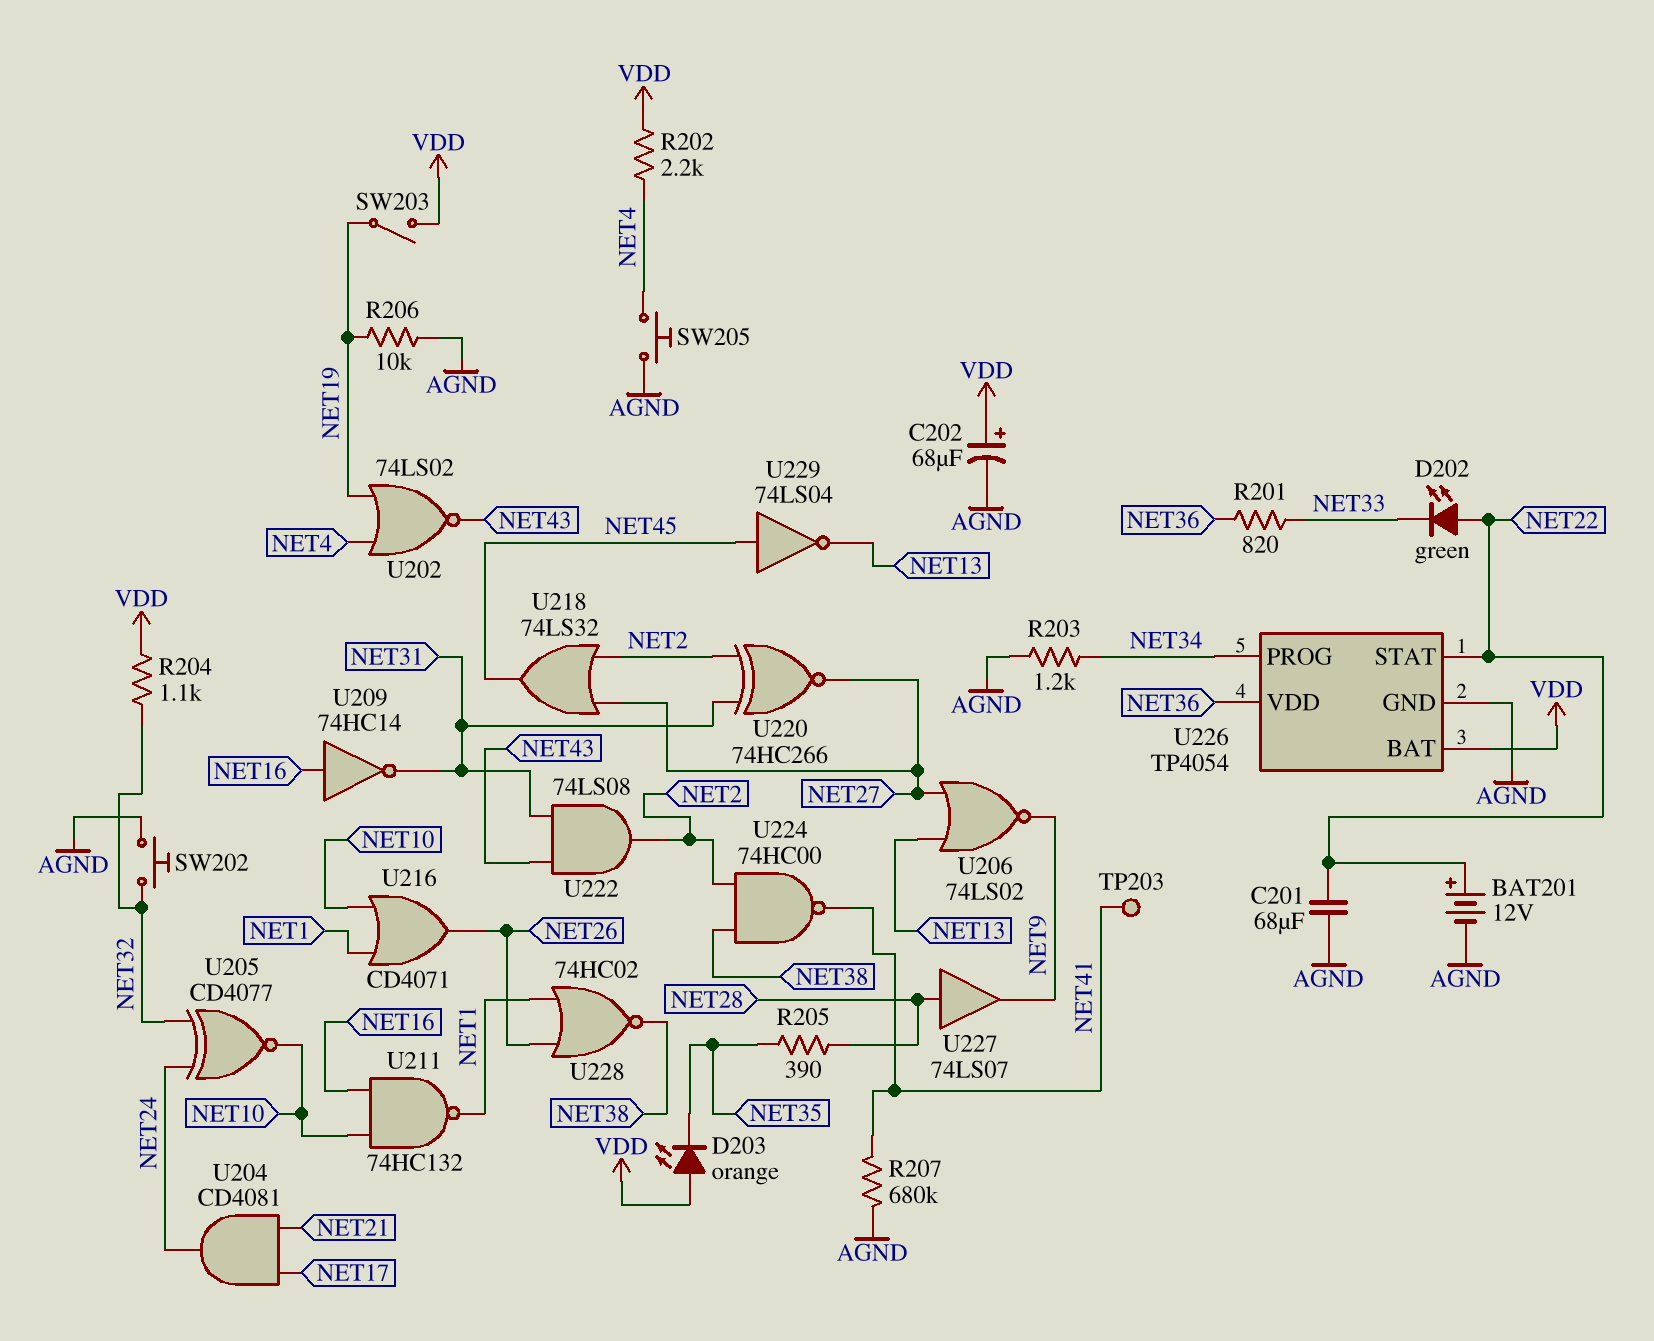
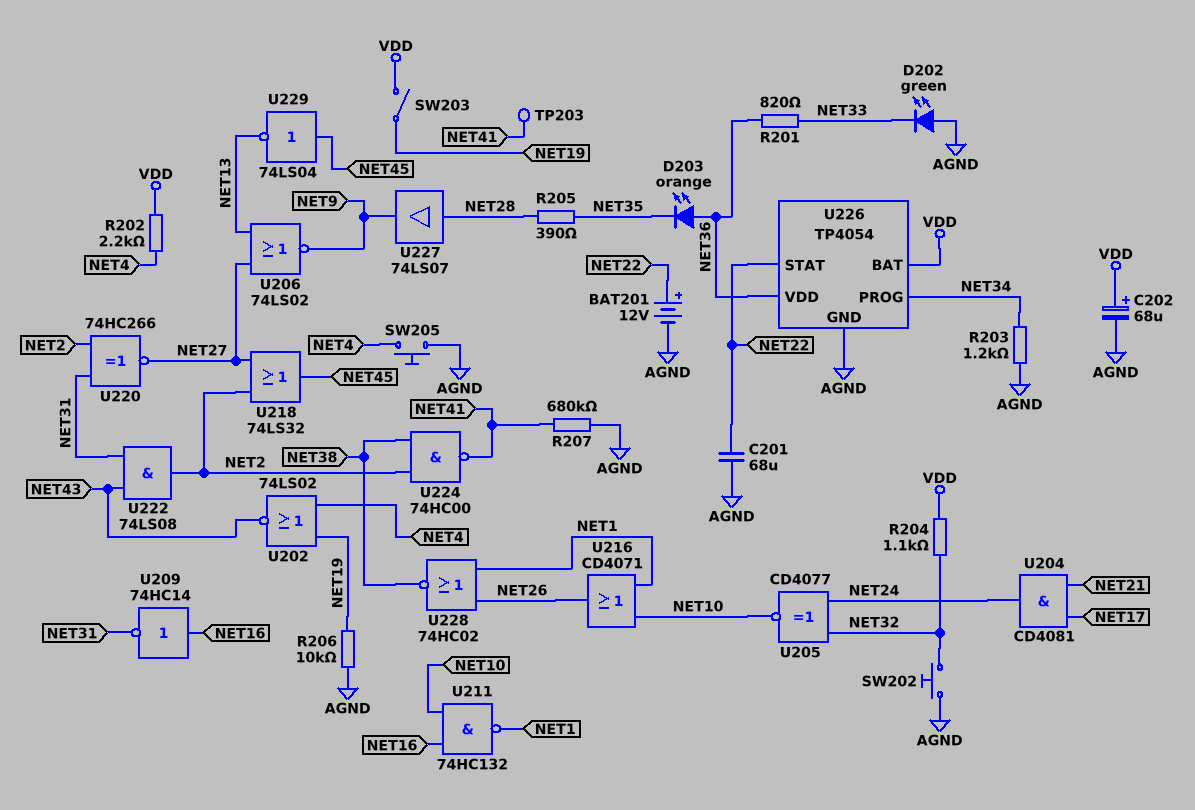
D202: LED green (A NET22, K NET33) -> LED green (A AGND, K NET33)
D203: LED orange (A VDD, K NET35) -> LED orange (A NET36, K NET35)

